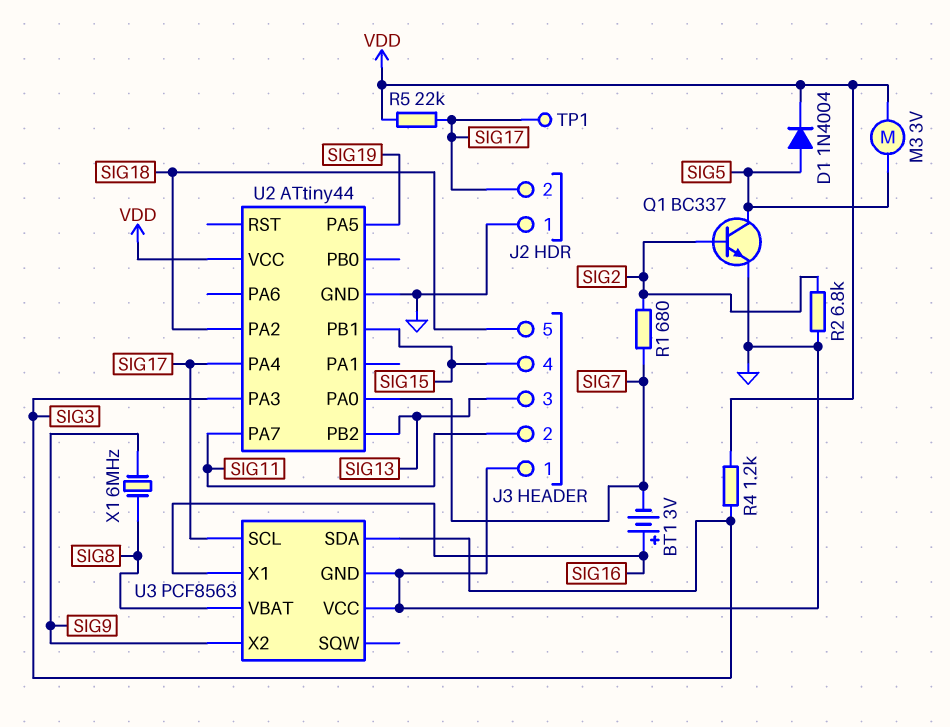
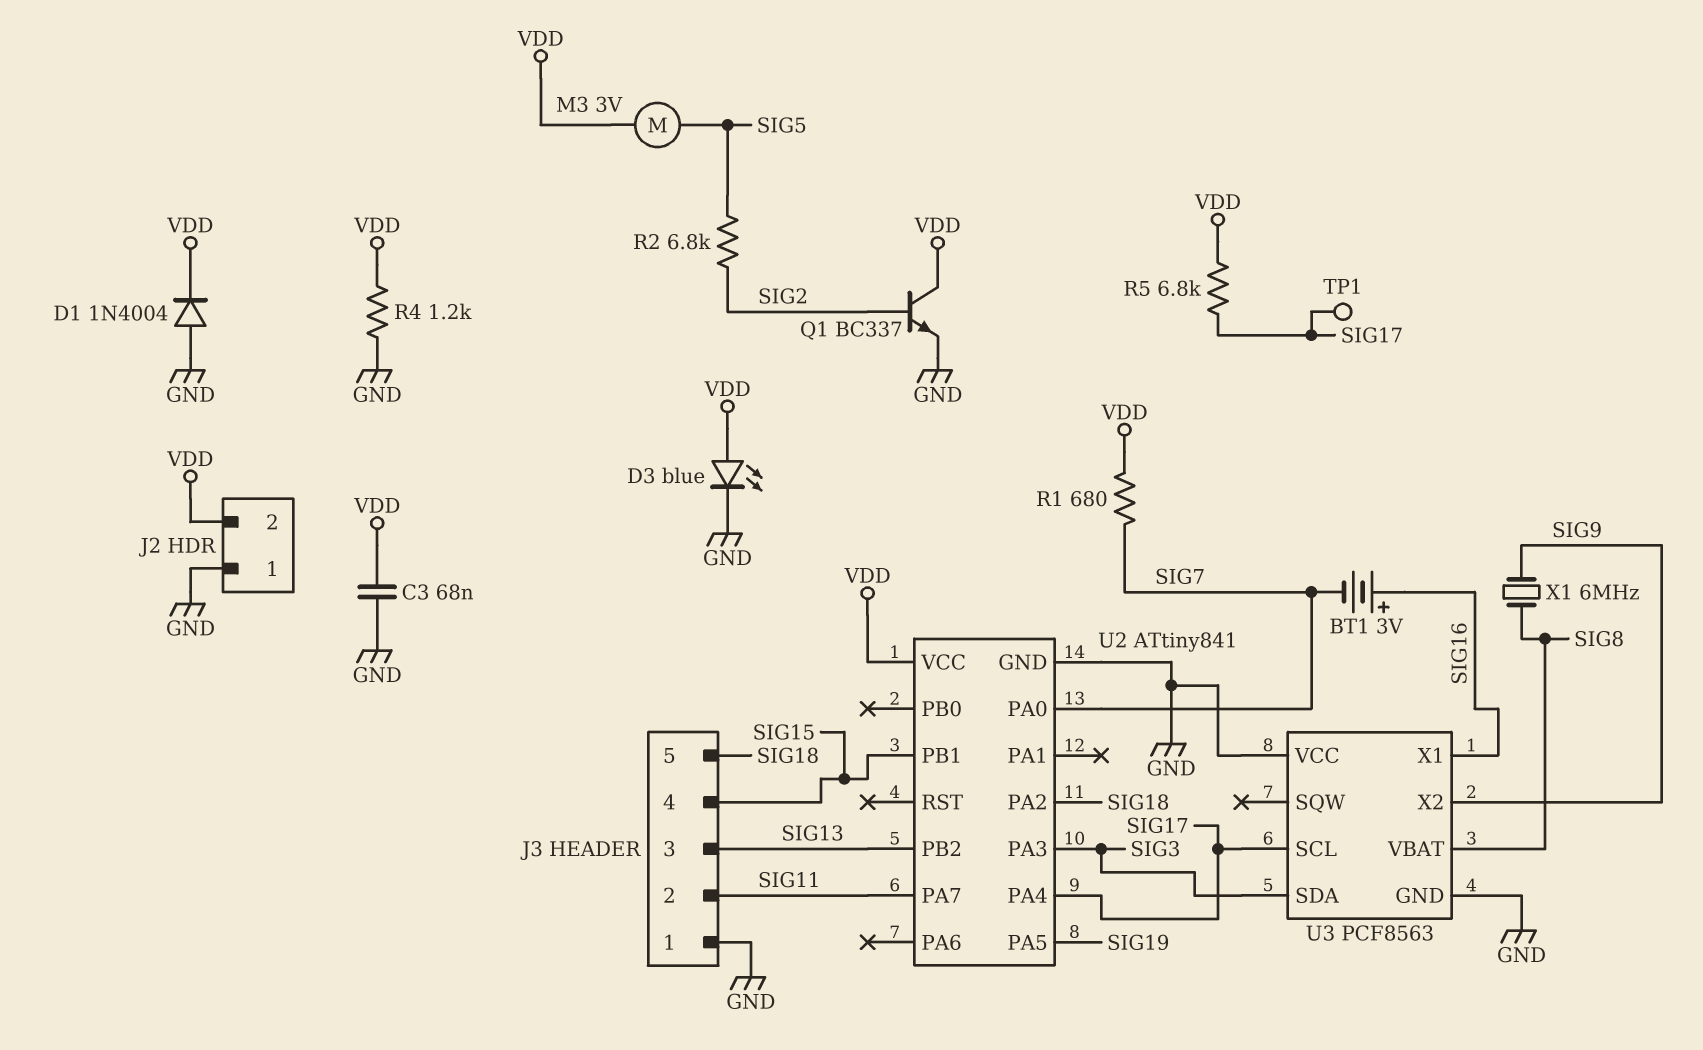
C3: none -> 68nF (GND, VDD)
D1: diode 1N4004 (A SIG5, K VDD) -> diode 1N4004 (A GND, K VDD)
D3: none -> LED blue (A VDD, K GND)
J2 pin 2: SIG17 -> VDD
Q1: NPN BC337 (B SIG2, C SIG5, E GND) -> NPN BC337 (B SIG2, C VDD, E GND)
R1: 680 (SIG2, SIG7) -> 680 (SIG7, VDD)
R2: 6.8k (GND, SIG2) -> 6.8k (SIG2, SIG5)
R4: 1.2k (SIG3, VDD) -> 1.2k (GND, VDD)
R5: 22k (SIG17, VDD) -> 6.8k (SIG17, VDD)
U2: ATtiny44 -> ATtiny841

